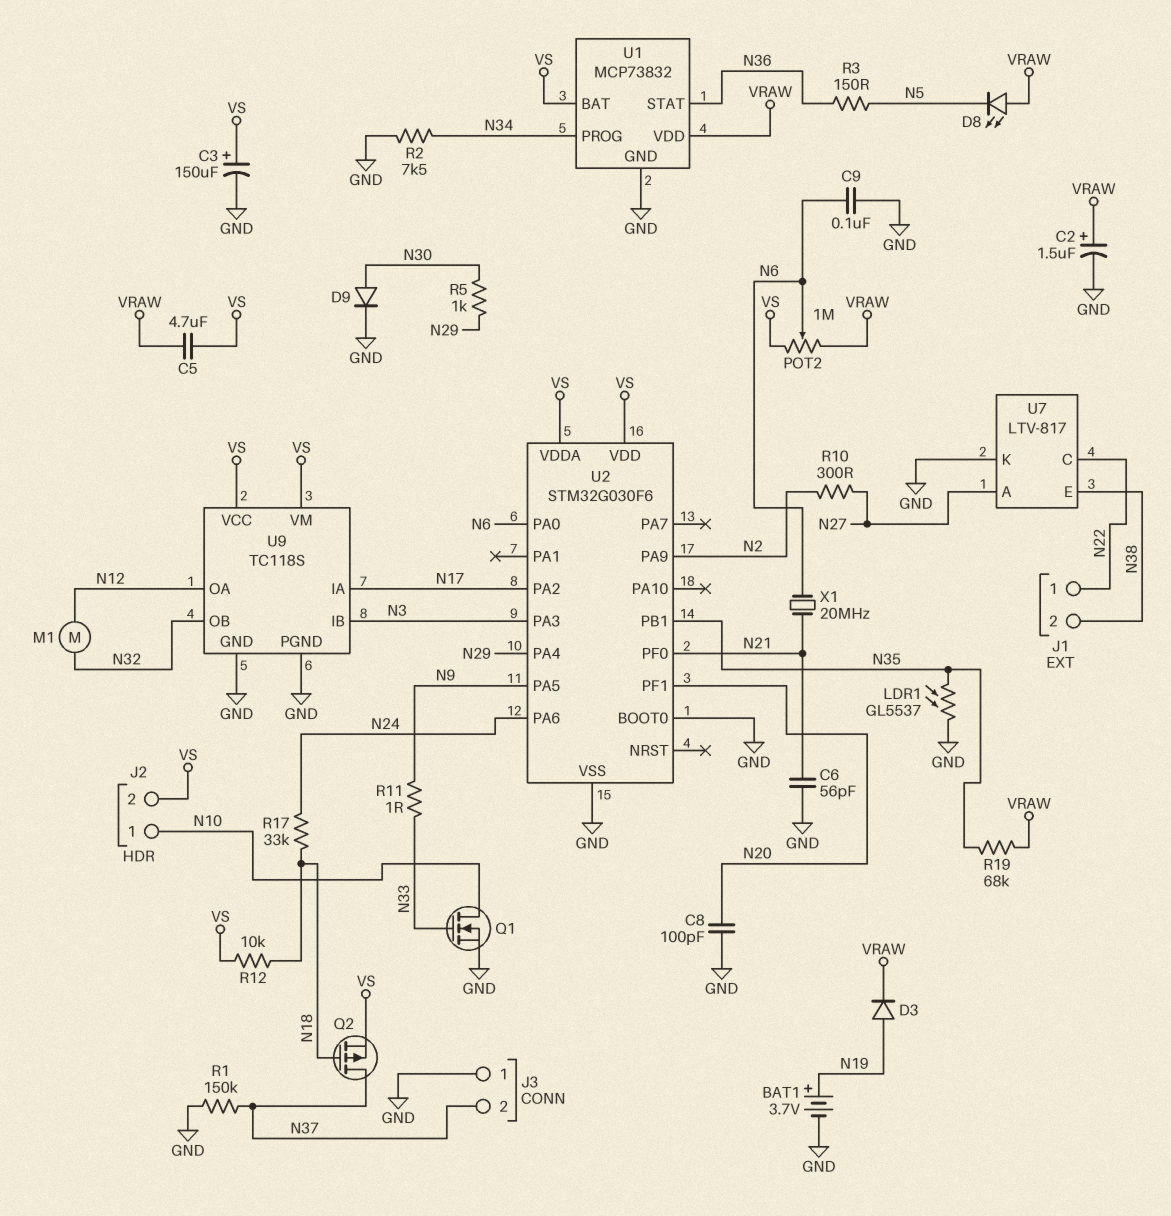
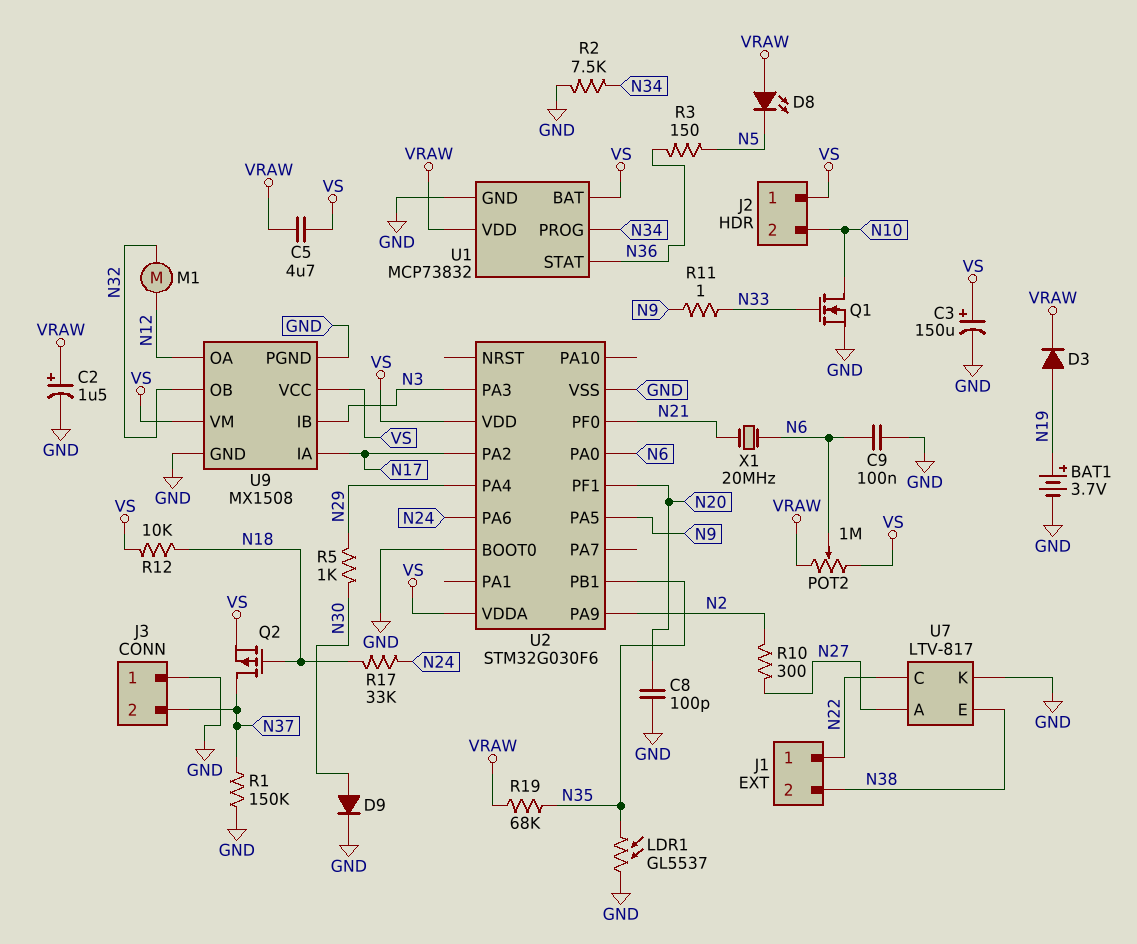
C6: 56pF (GND, N21) -> none
J2 pin 1: N10 -> VS
J2 pin 2: VS -> N10
U9: TC118S -> MX1508

